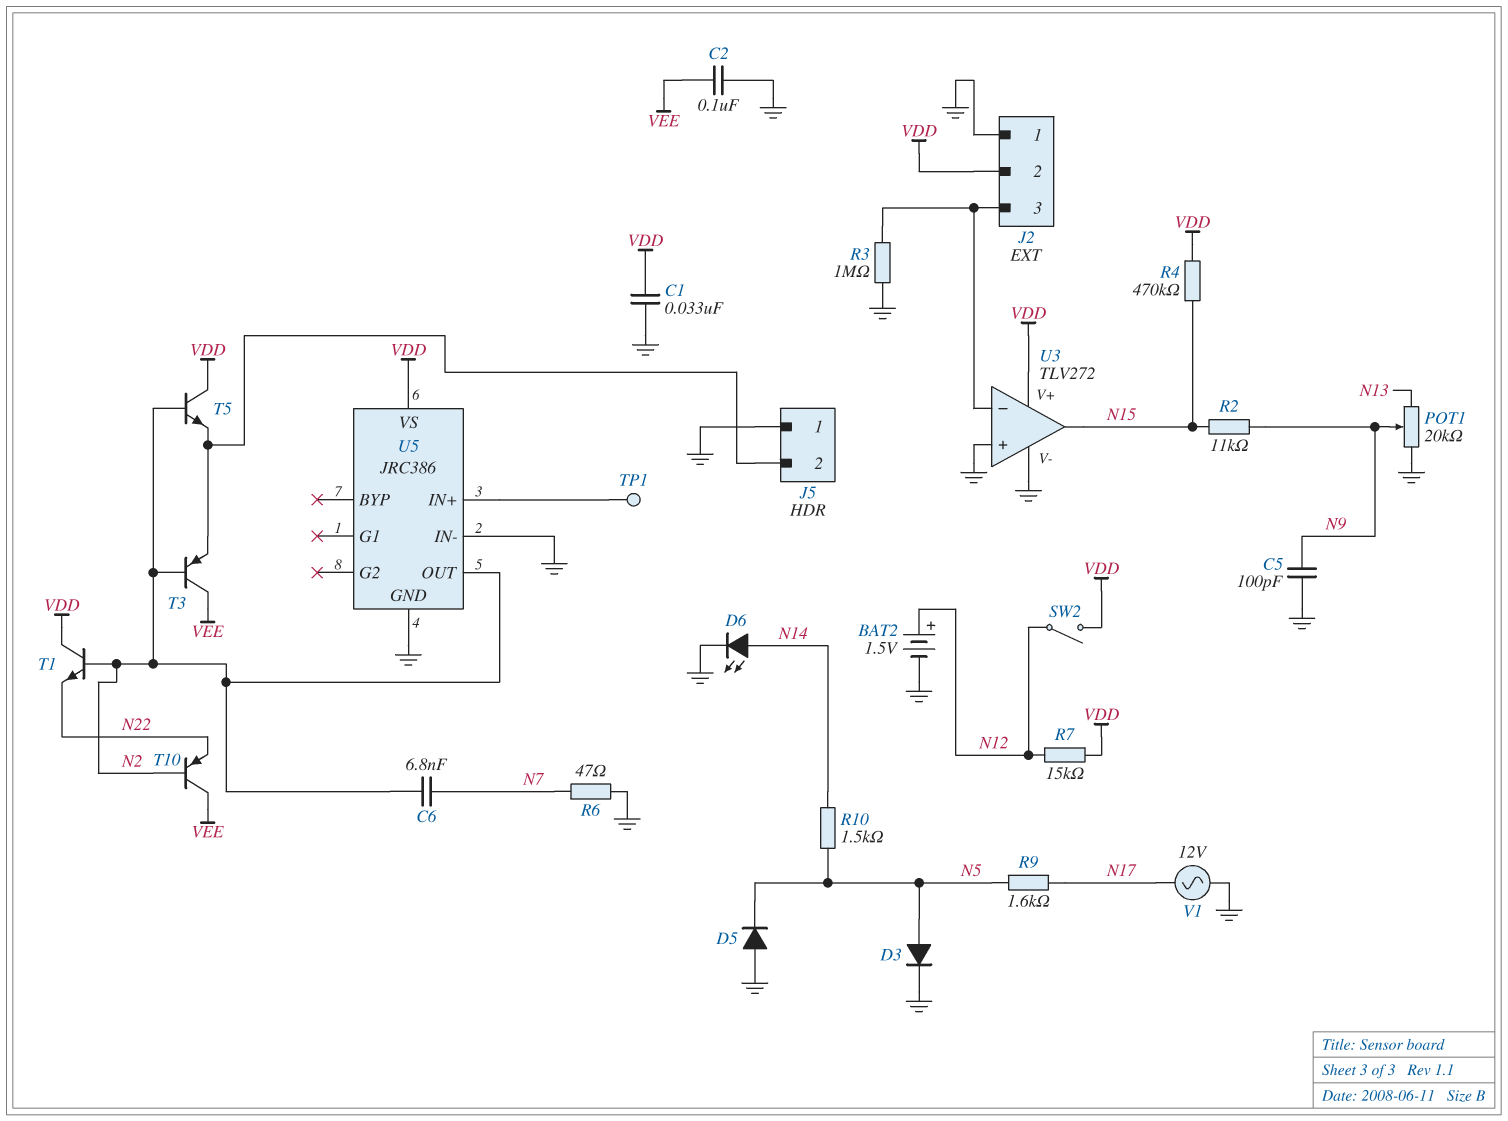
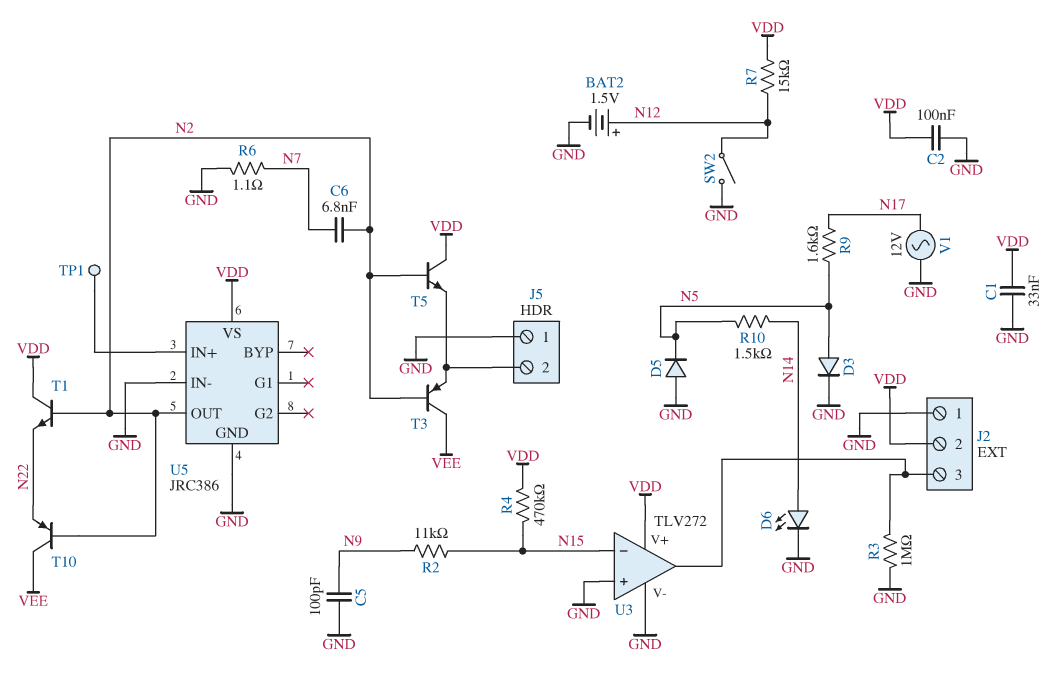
C2: 100nF (GND, VEE) -> 100nF (GND, VDD)
POT1: 20k (GND, N13, wiper N9) -> none
R6: 47 (GND, N7) -> 1.1 (GND, N7)
SW2: switch (N12, VDD) -> switch (GND, N12)
U3 pin in-: J2/3 -> N15
U3 pin out: N15 -> J2/3

